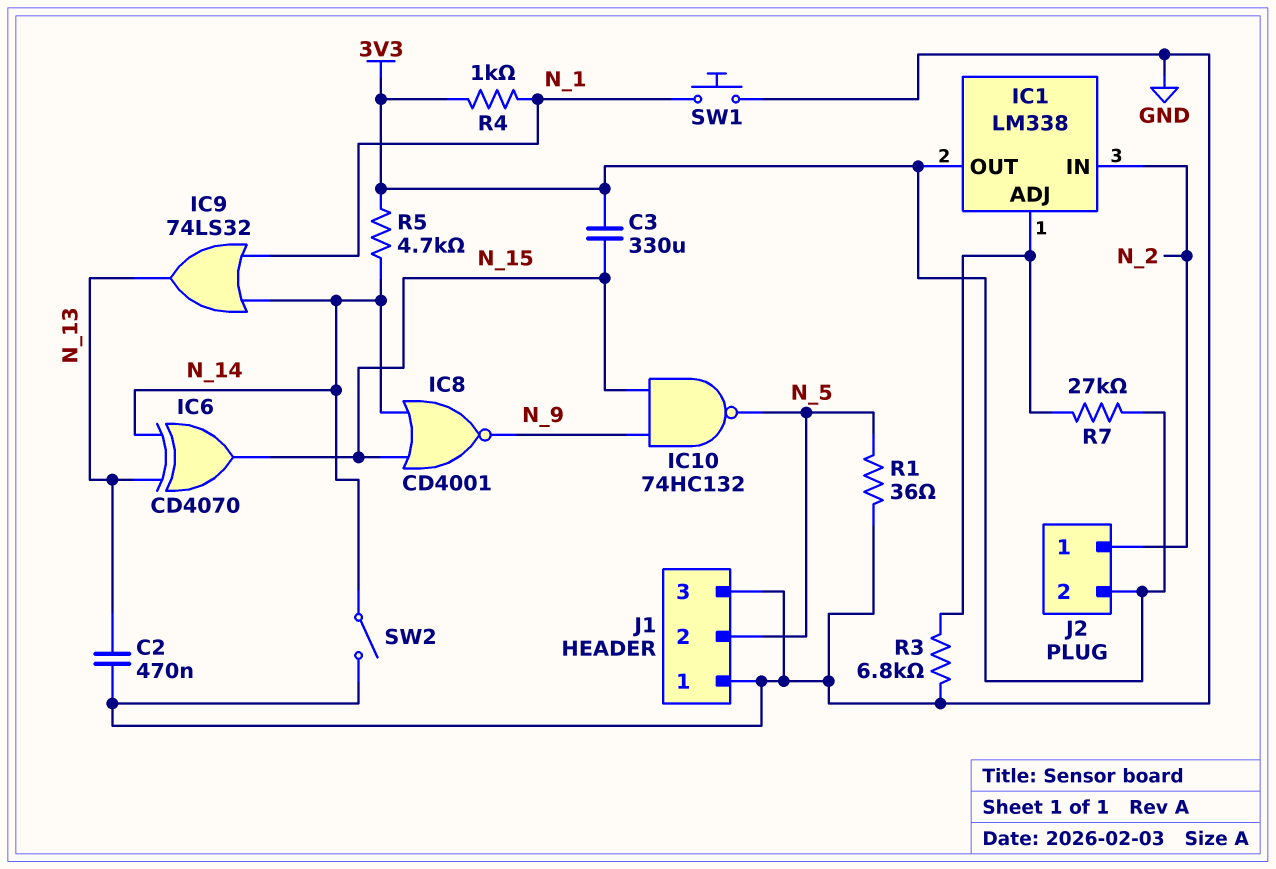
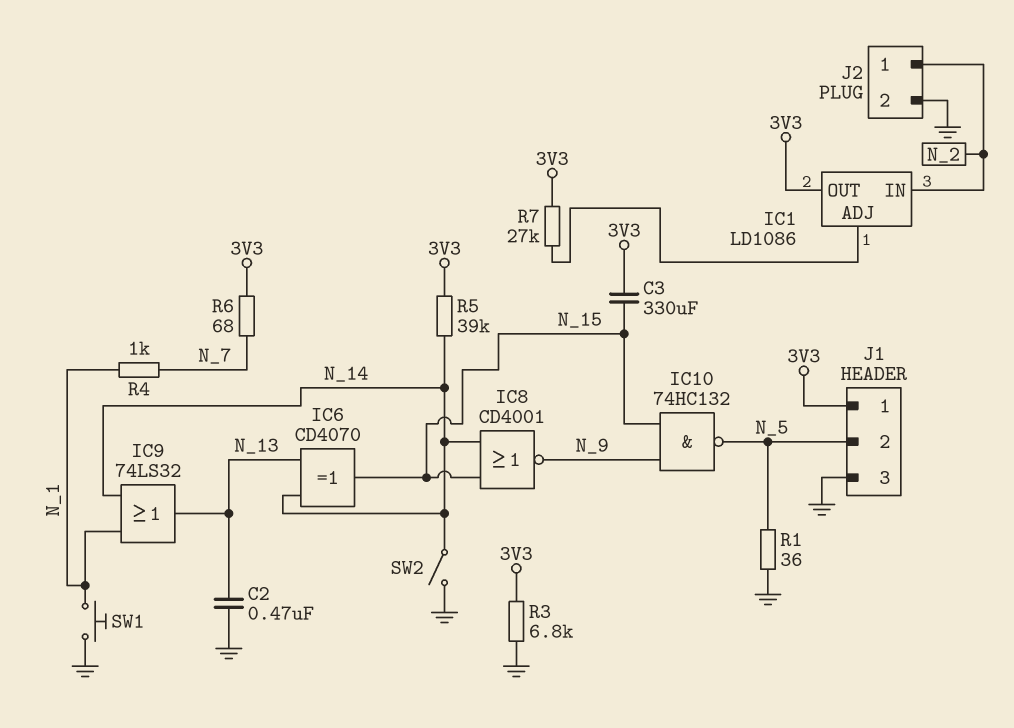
IC1: LM338 -> LD1086
J1 pin 1: GND -> 3V3
J2 pin 2: 3V3 -> GND
R3: 6.8k (GND, IC1/ADJ) -> 6.8k (3V3, GND)
R4: 1k (3V3, N_1) -> 1k (N_1, N_7)
R5: 4.7k (3V3, N_14) -> 39k (3V3, N_14)
R6: none -> 68 (3V3, N_7)

